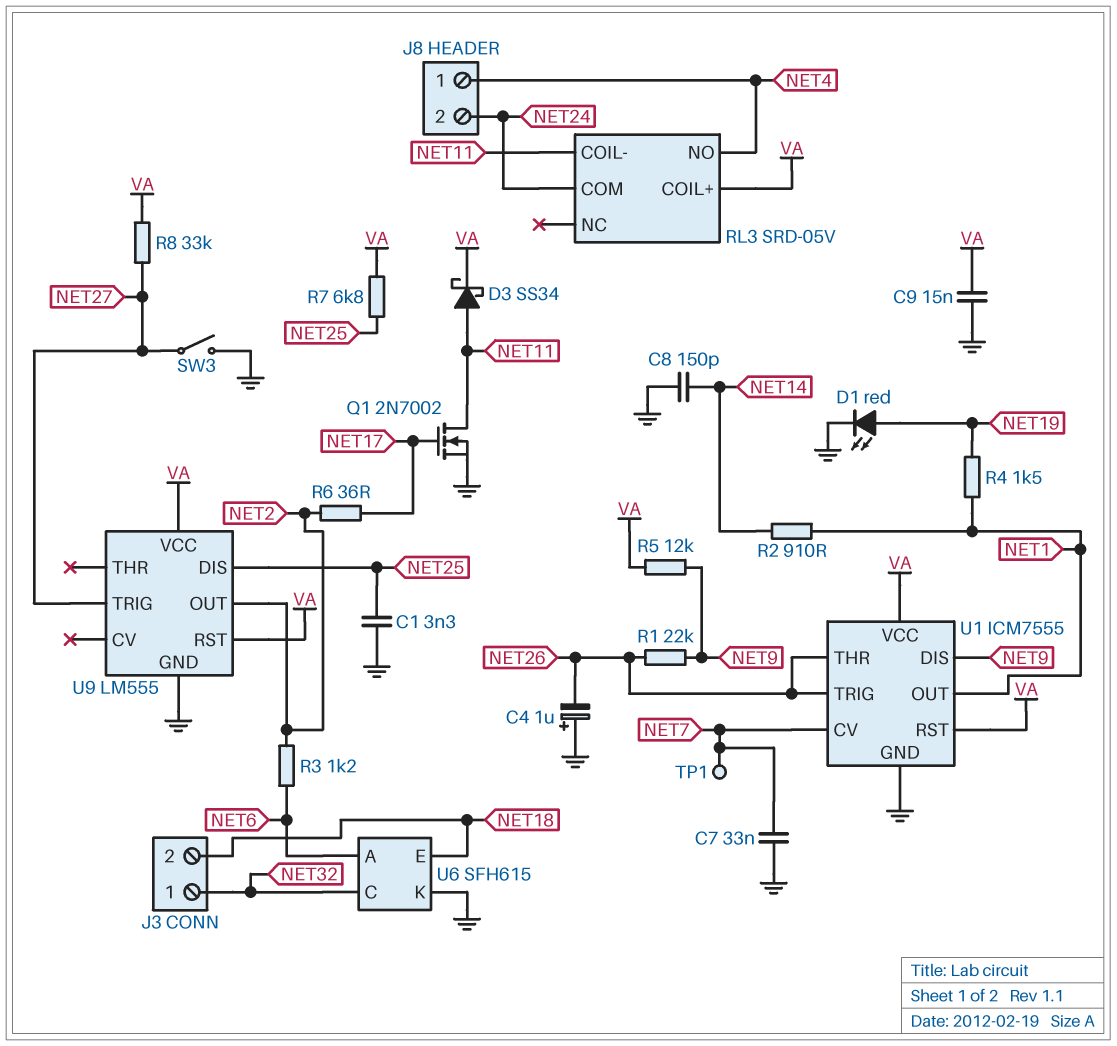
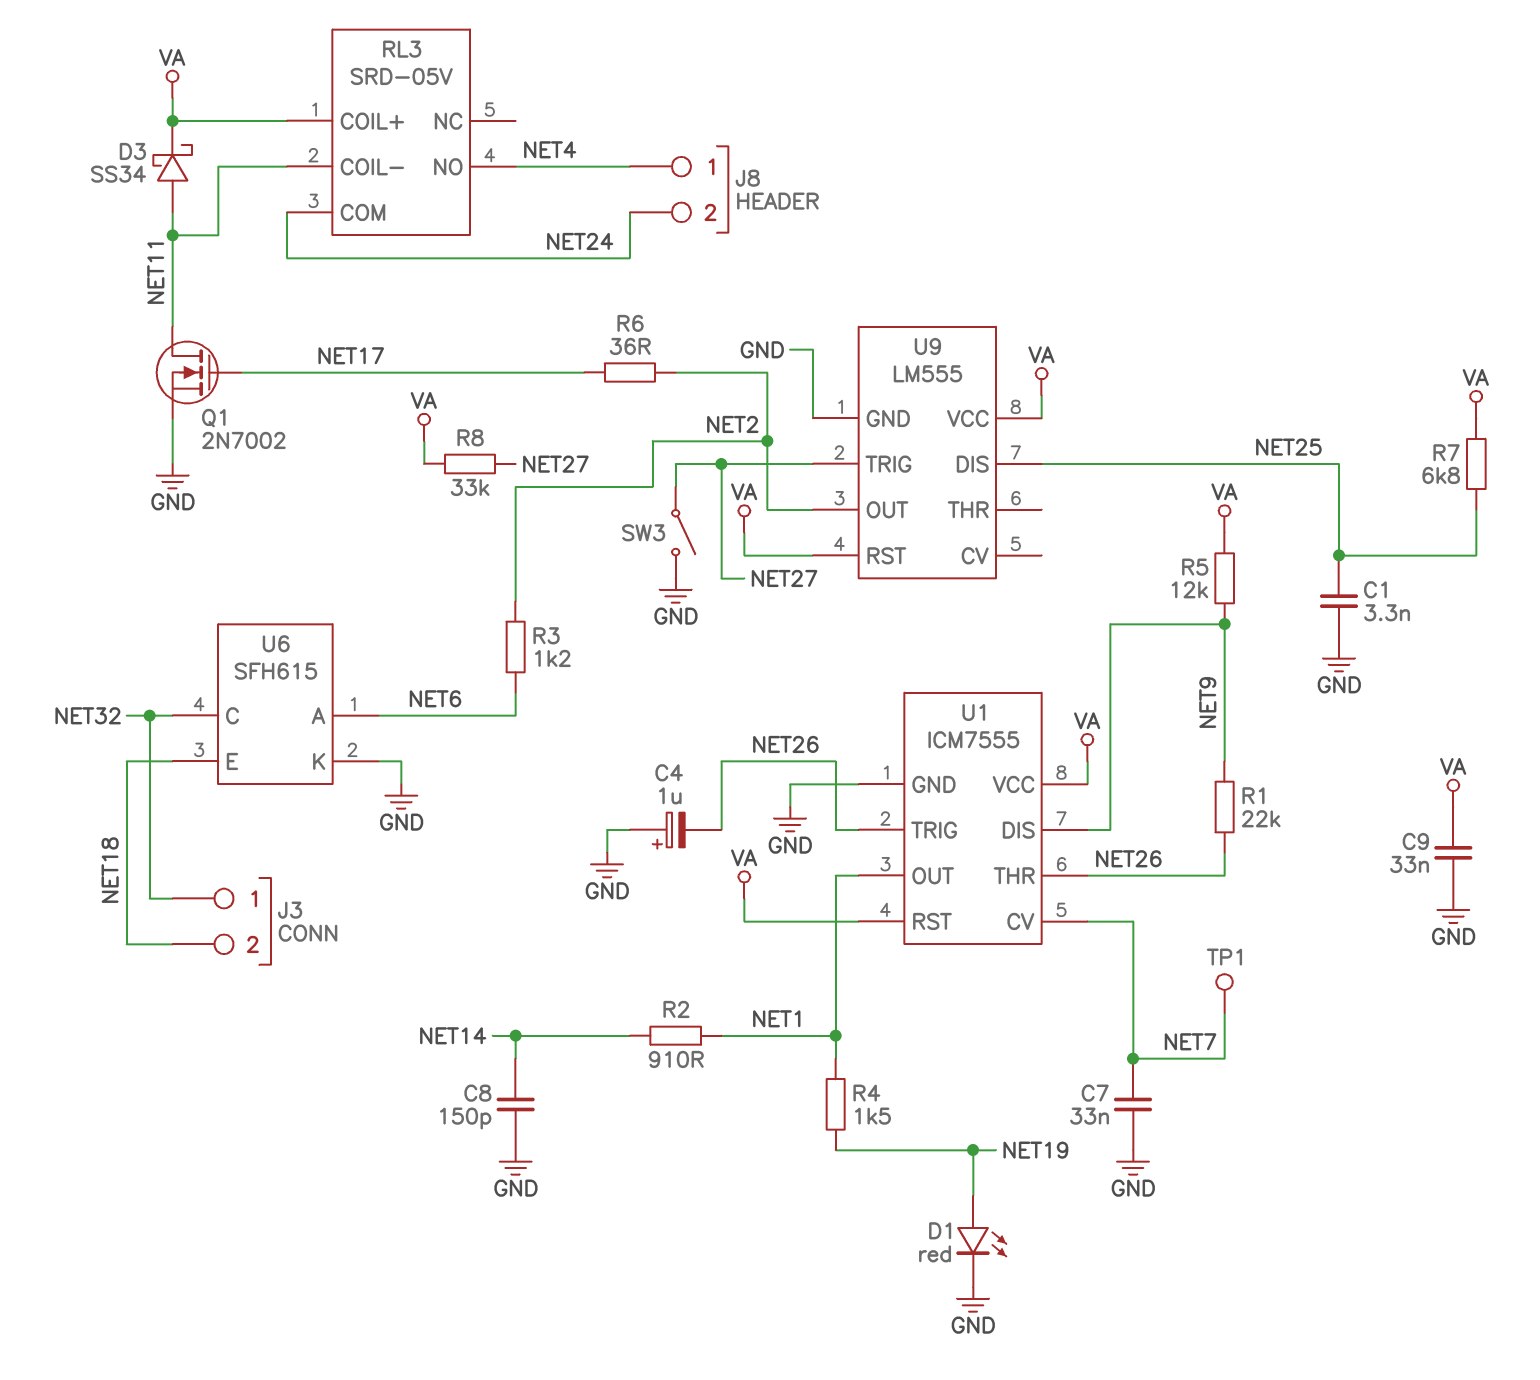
C9: 15nF (GND, VA) -> 33nF (GND, VA)

